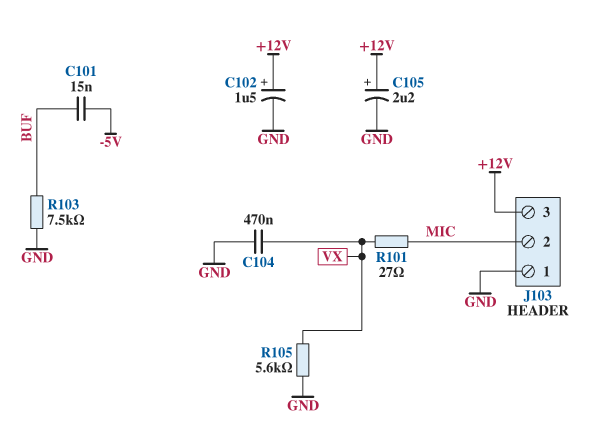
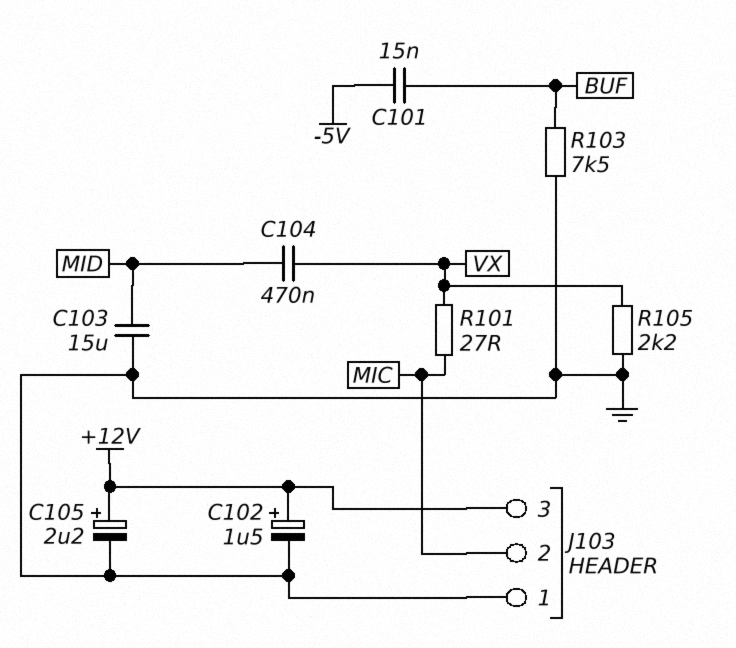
C103: none -> 15uF (GND, MID)
C104: 470nF (GND, VX) -> 470nF (MID, VX)
R105: 5.6k (GND, VX) -> 2.2k (GND, VX)

